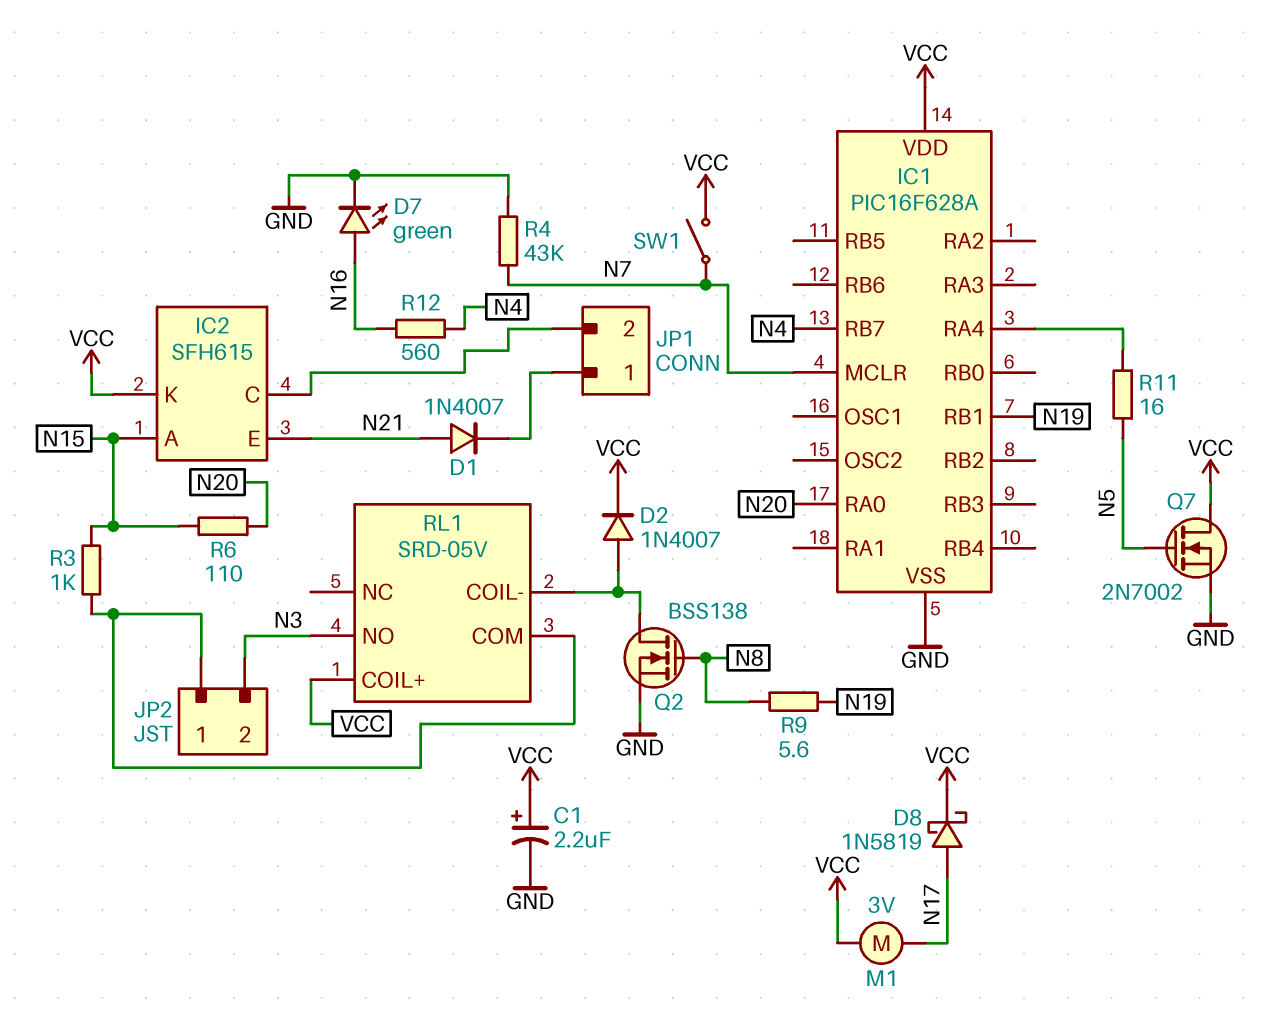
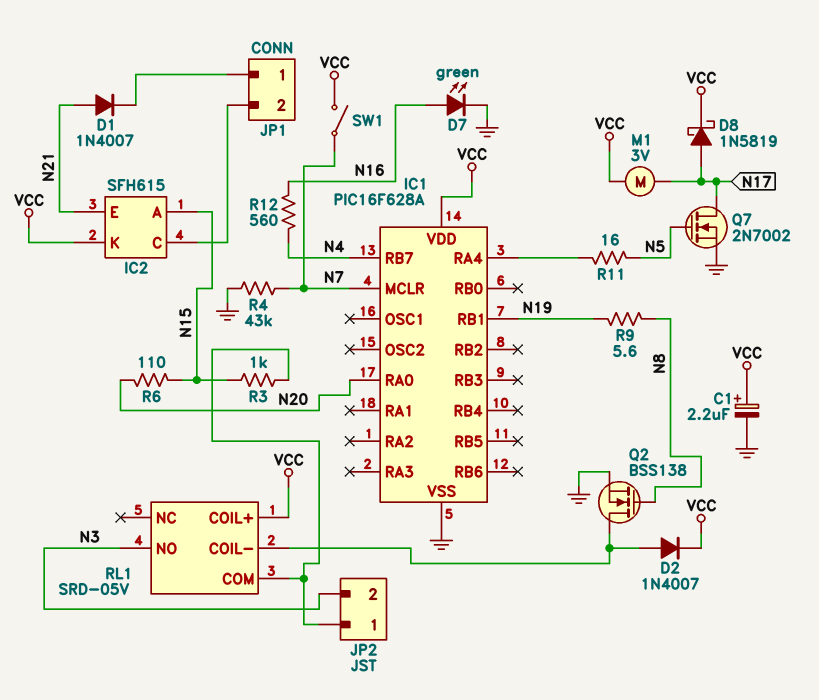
Q7: NMOS 2N7002 (G N5, D VCC, S GND) -> NMOS 2N7002 (G N5, D N17, S GND)

